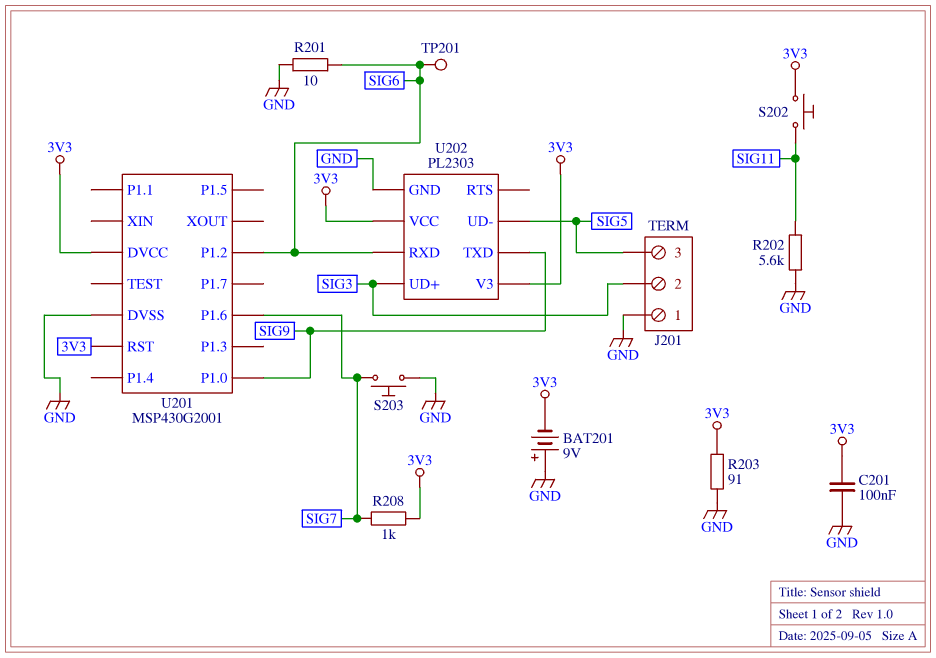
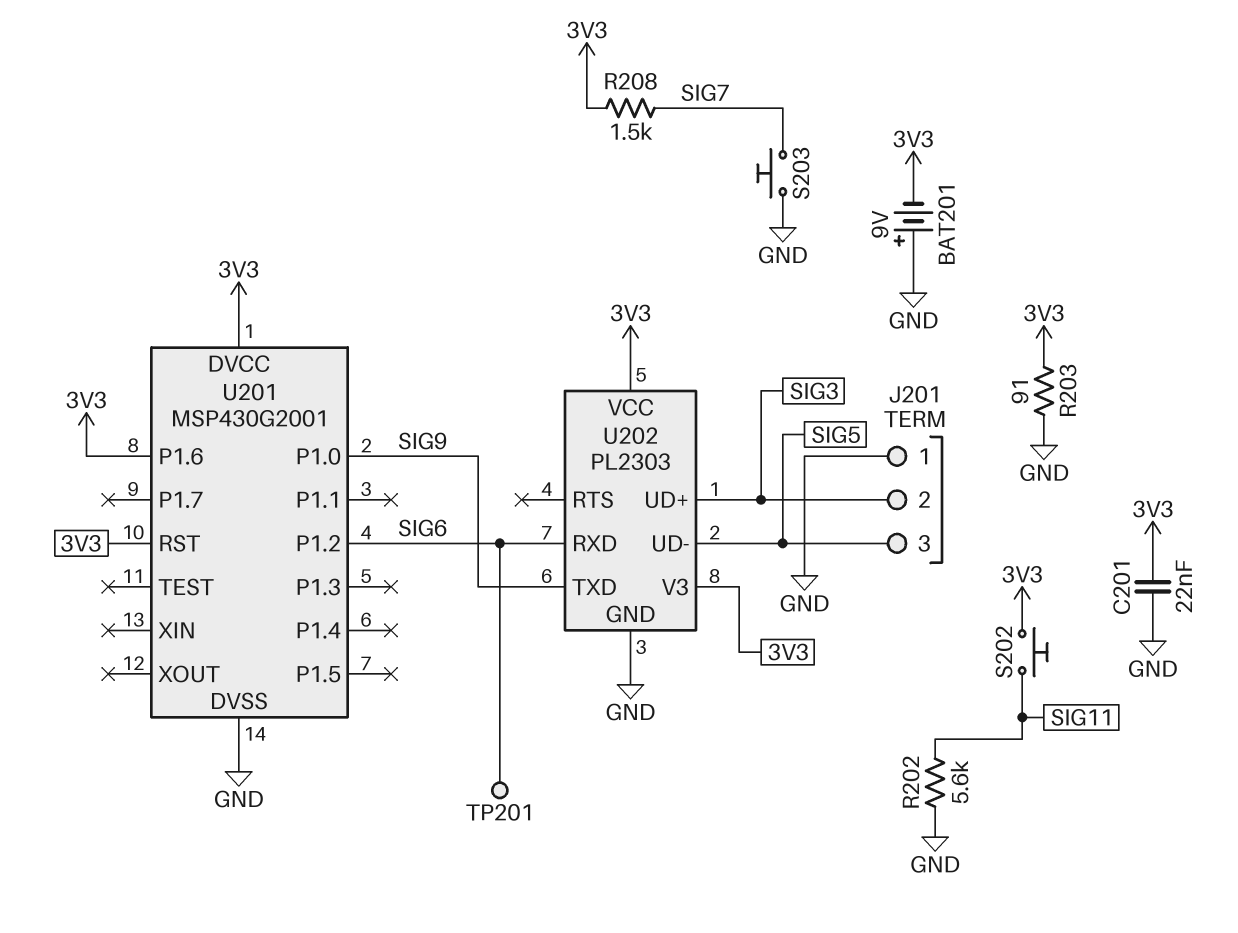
C201: 100nF (3V3, GND) -> 22nF (3V3, GND)
R201: 10 (GND, SIG6) -> none
R208: 1k (3V3, SIG7) -> 1.5k (3V3, SIG7)
U201 pin P1.6: SIG7 -> 3V3

